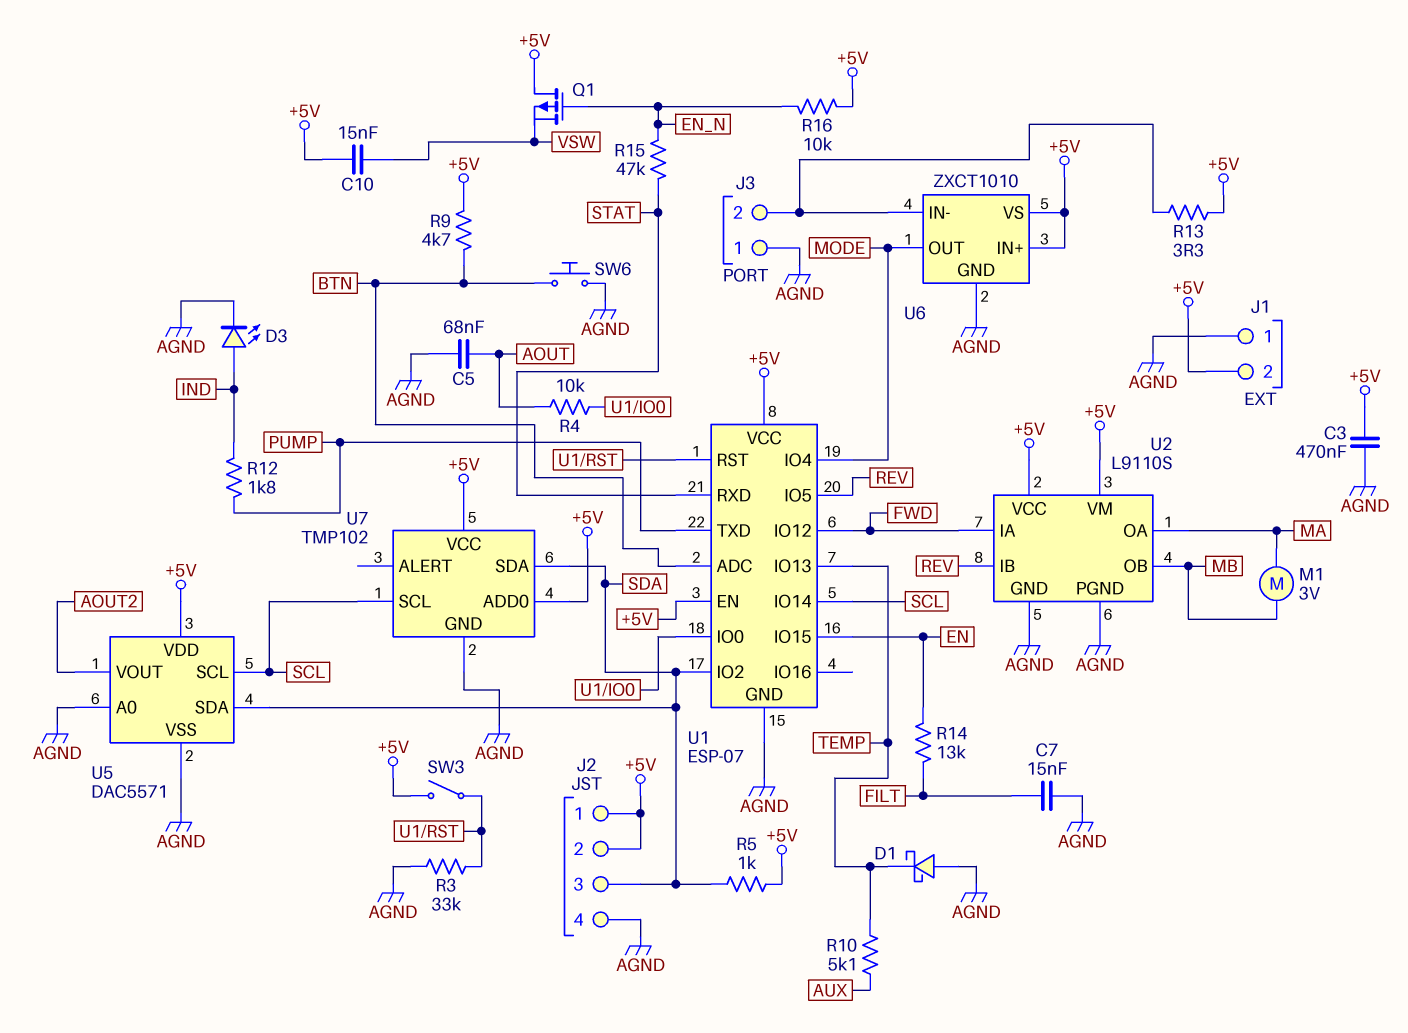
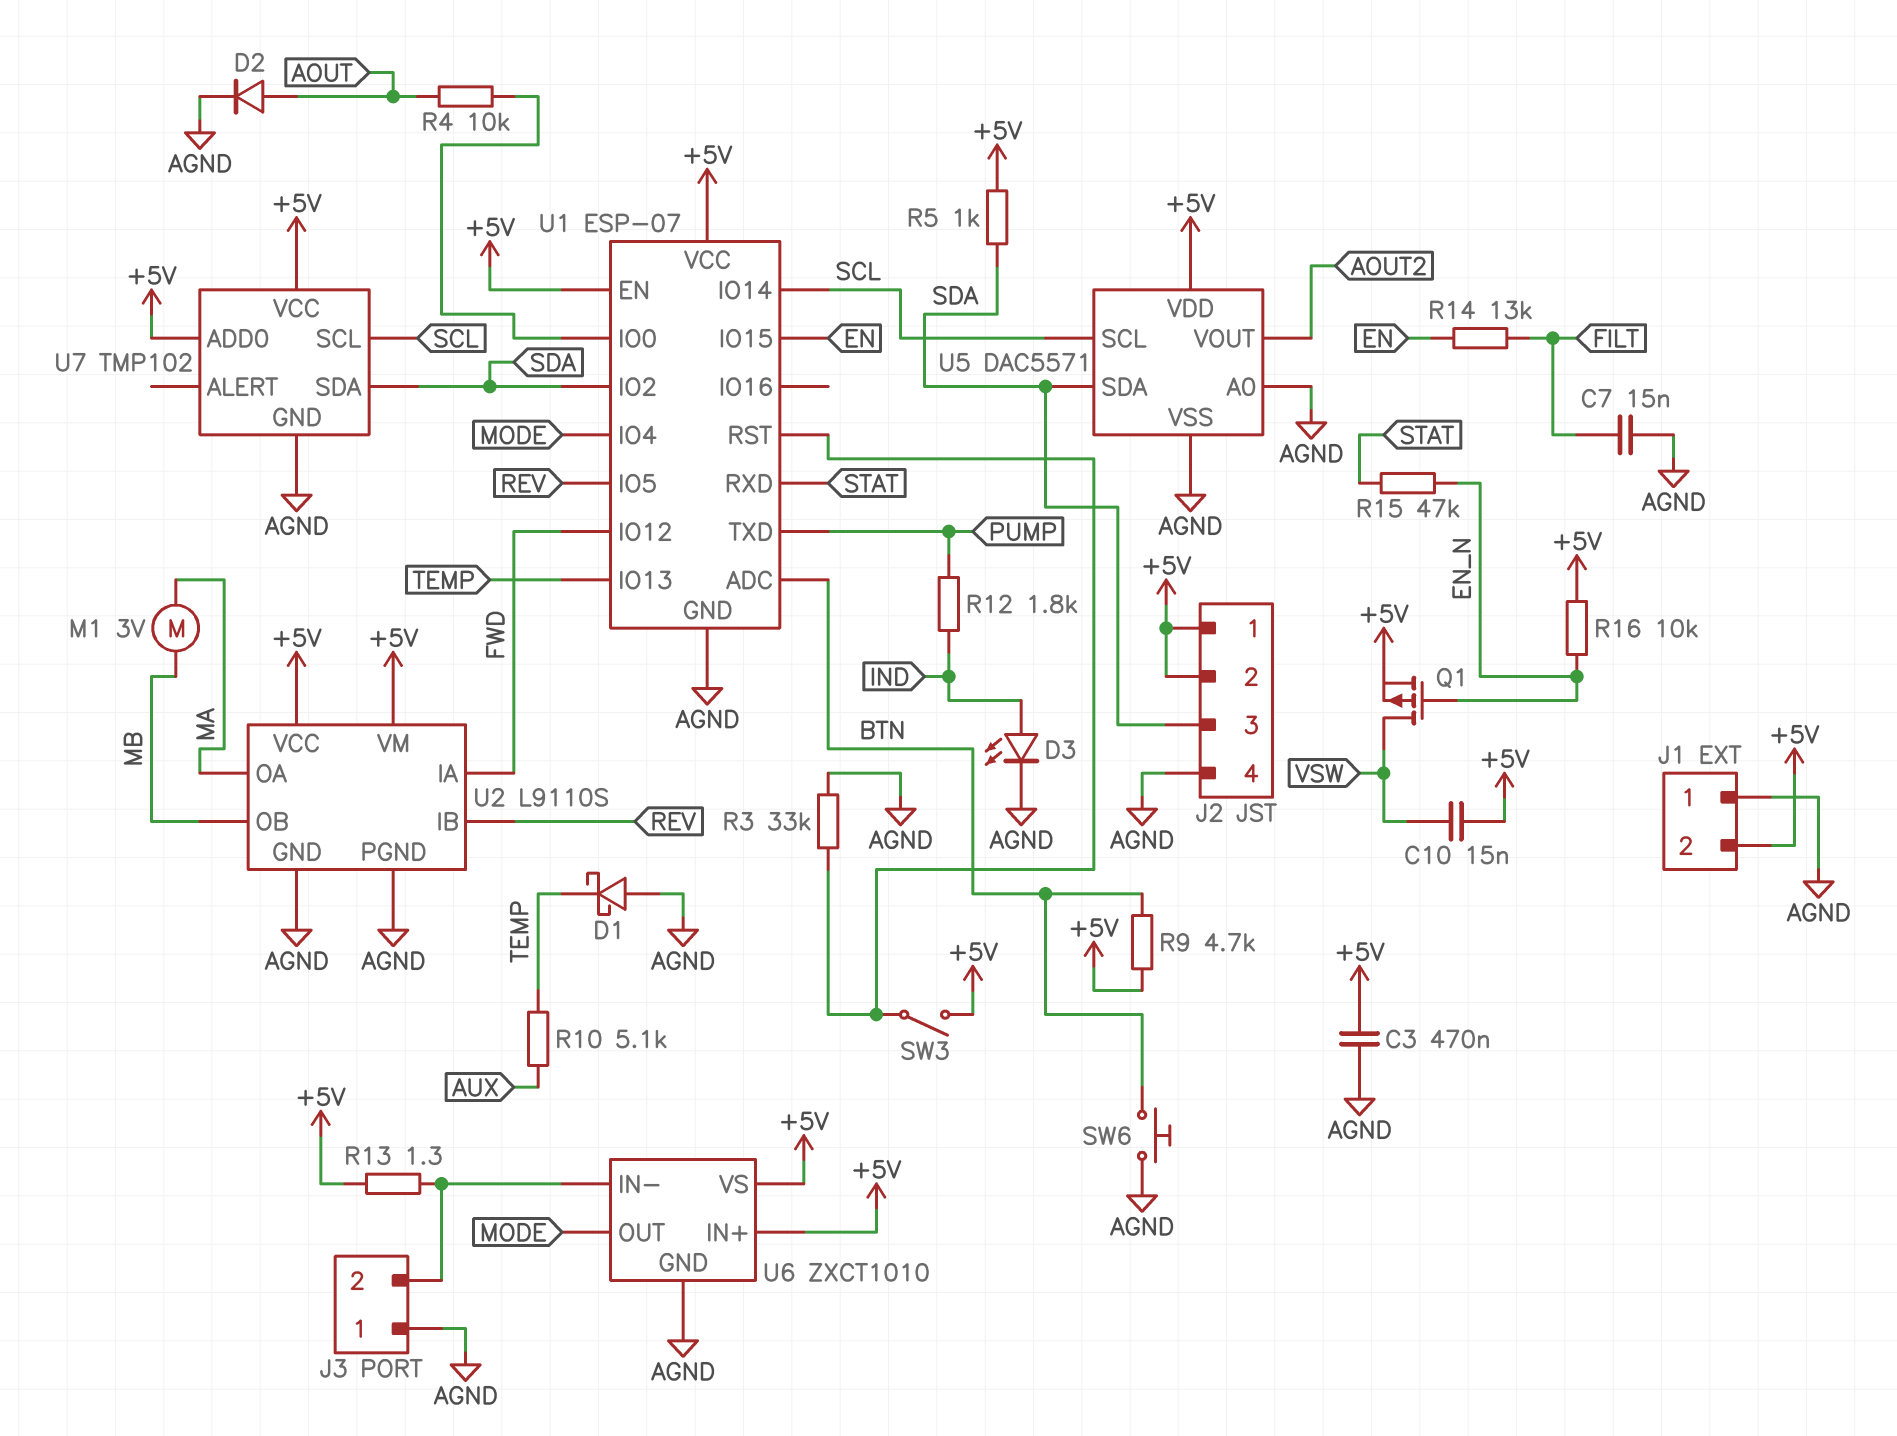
C5: 68nF (AGND, AOUT) -> none
D2: none -> diode (A AOUT, K AGND)
Q1: PMOS (G EN_N, D +5V, S VSW) -> PMOS (G EN_N, D VSW, S +5V)
R13: 3.3 (+5V, J3/2) -> 1.3 (+5V, J3/2)

